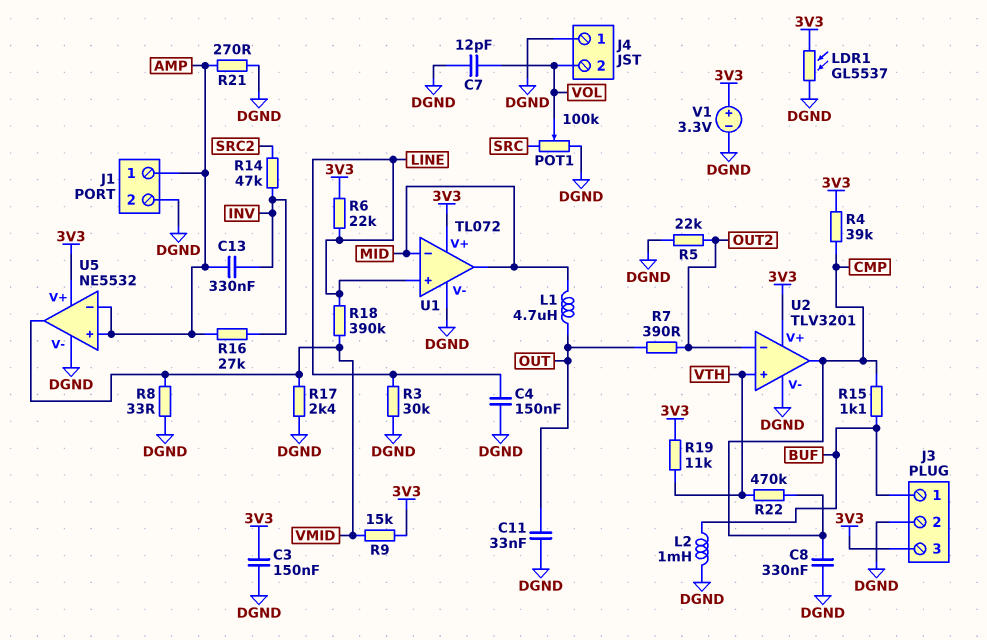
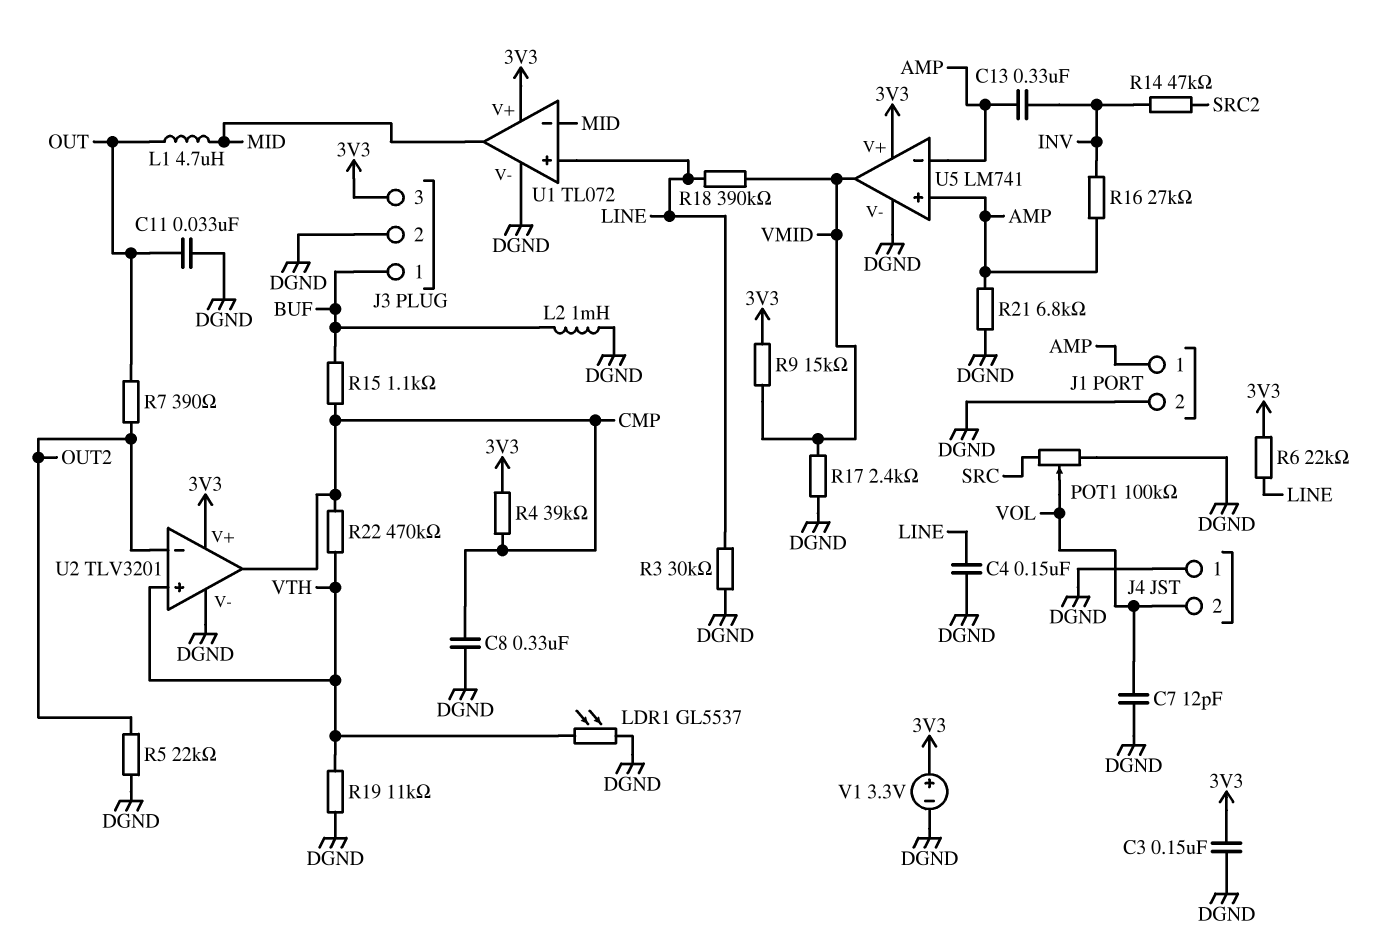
LDR1: GL5537 (3V3, DGND) -> GL5537 (DGND, VTH)
R8: 33 (DGND, VMID) -> none
R19: 11k (3V3, VTH) -> 11k (DGND, VTH)
R21: 270 (AMP, DGND) -> 6.8k (AMP, DGND)
U5: NE5532 -> LM741

